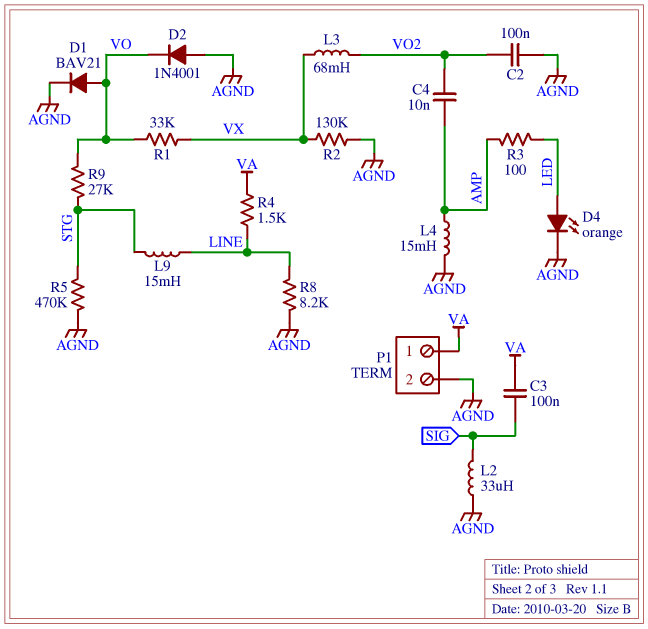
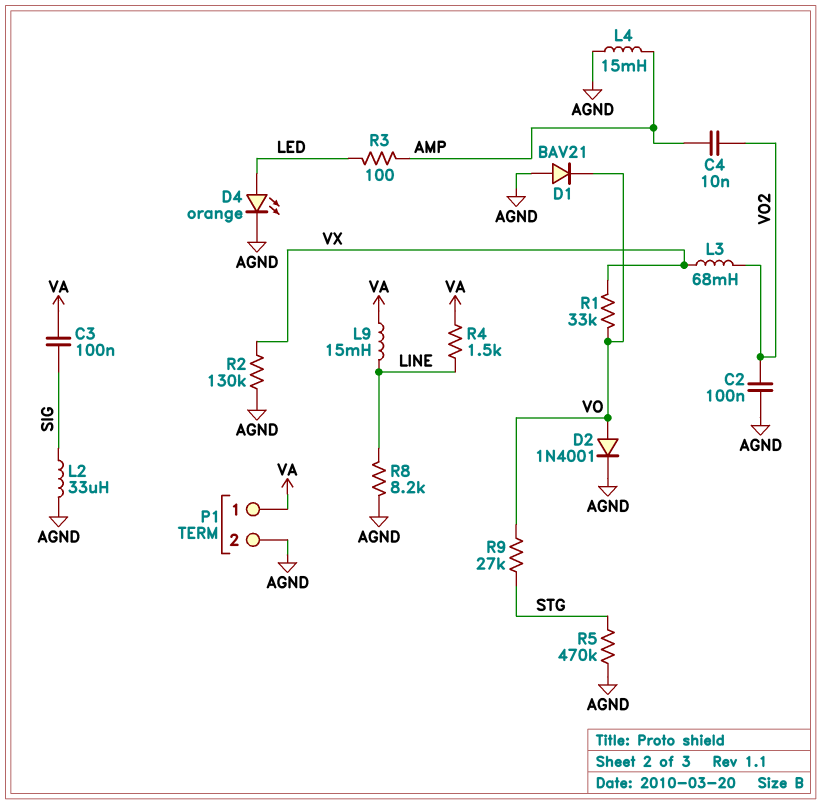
D1: diode BAV21 (A VO, K AGND) -> diode BAV21 (A AGND, K VO)
D2: diode 1N4001 (A AGND, K VO) -> diode 1N4001 (A VO, K AGND)
L9: 15mH (LINE, STG) -> 15mH (LINE, VA)

